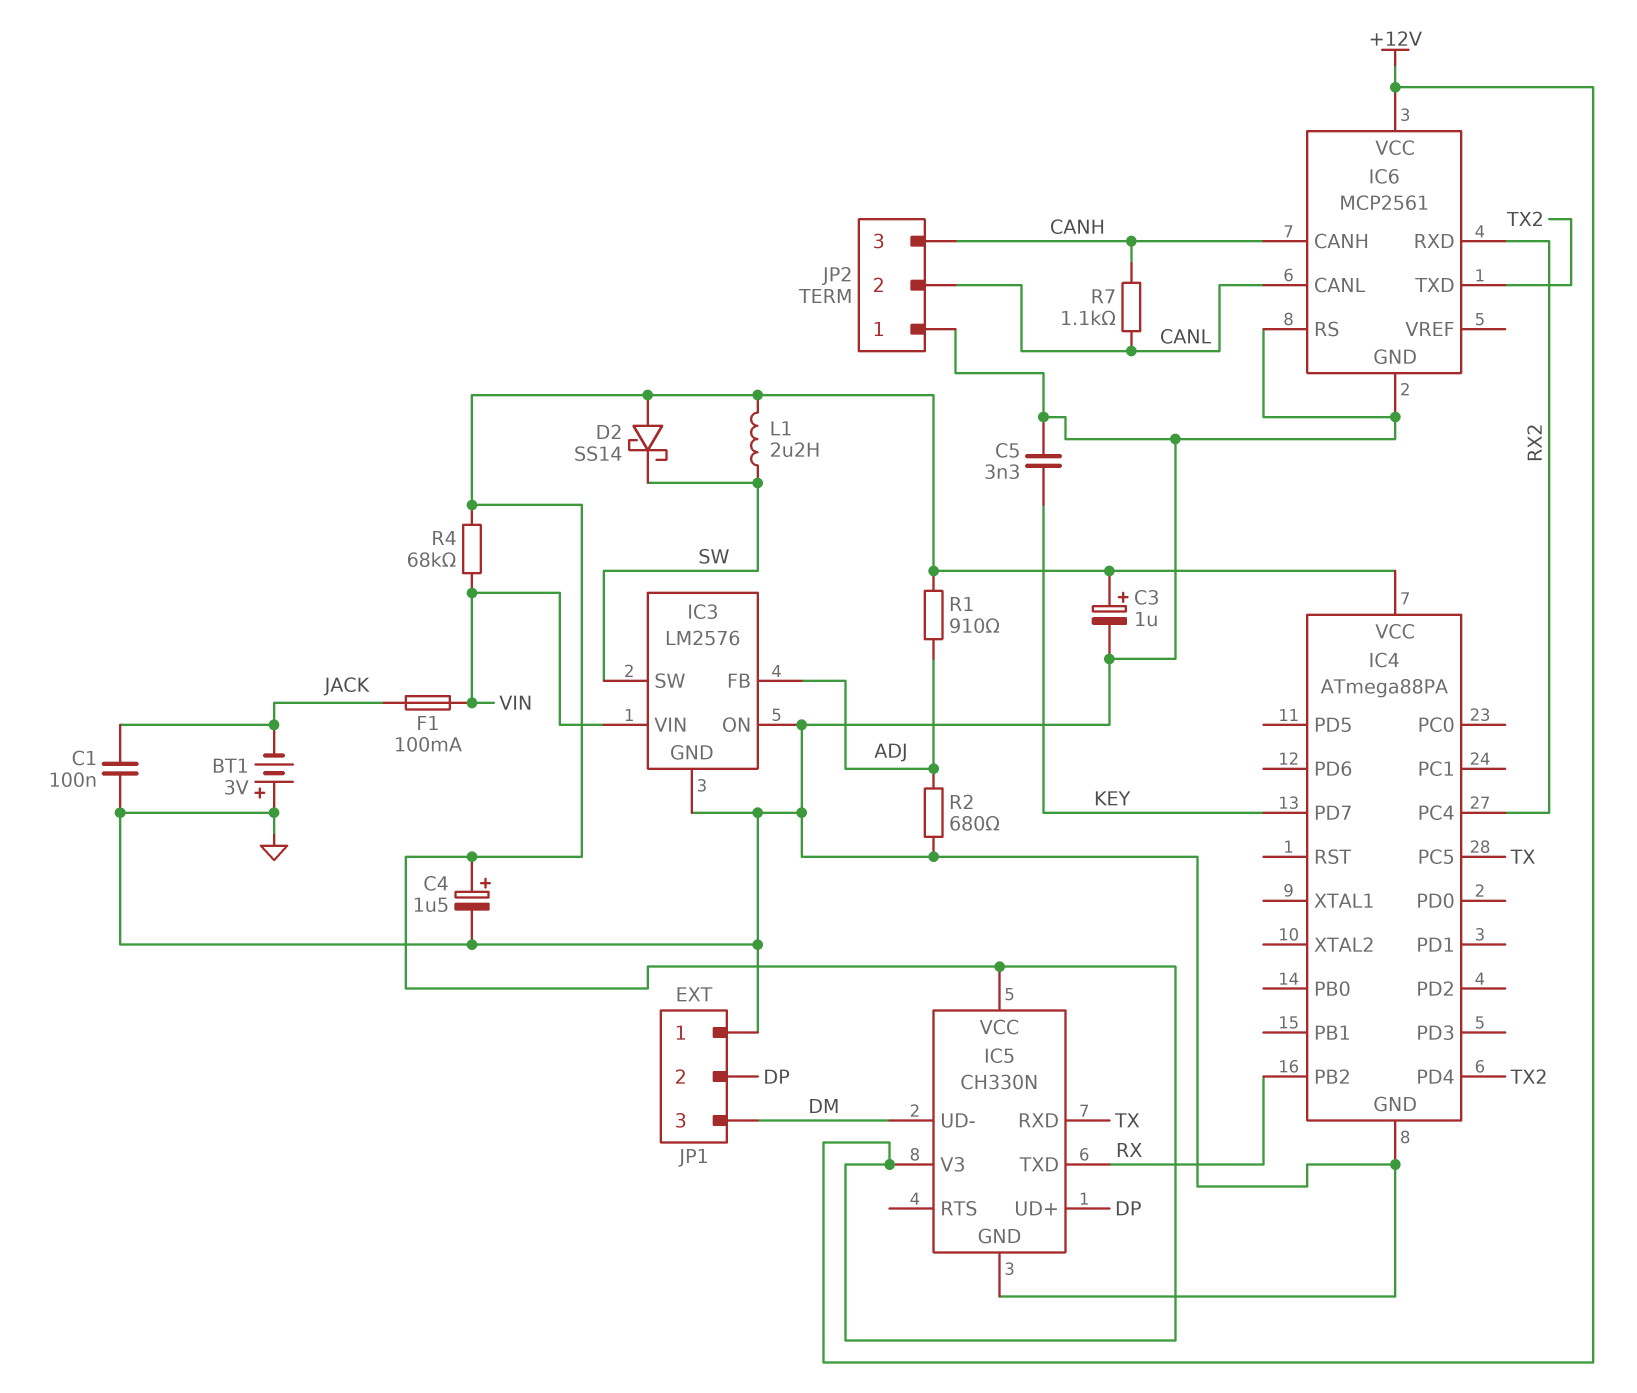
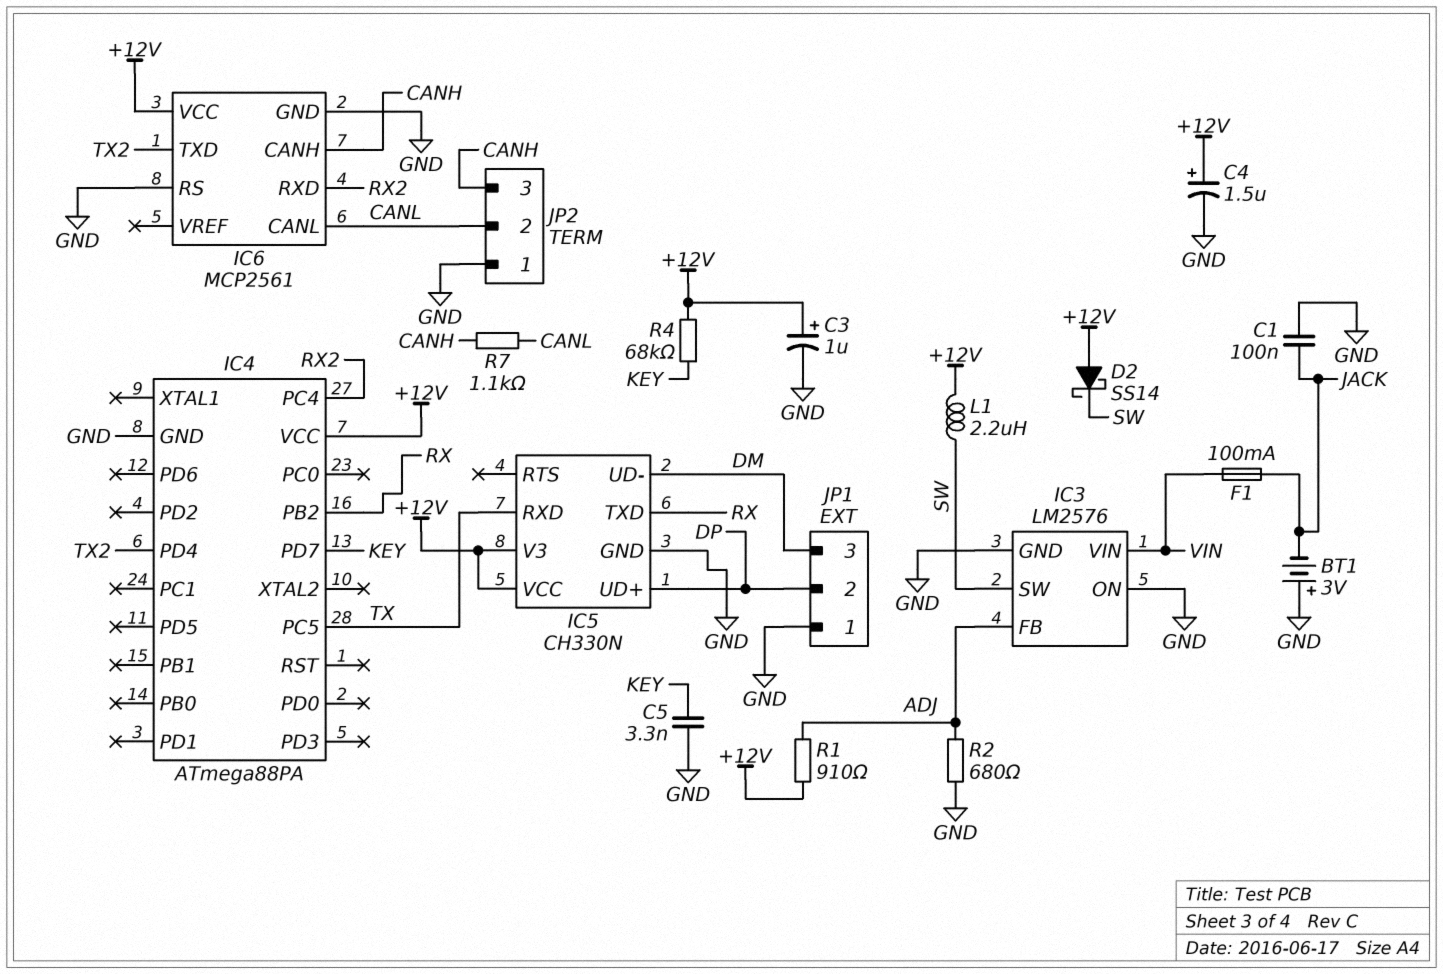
R4: 68k (+12V, VIN) -> 68k (+12V, KEY)

